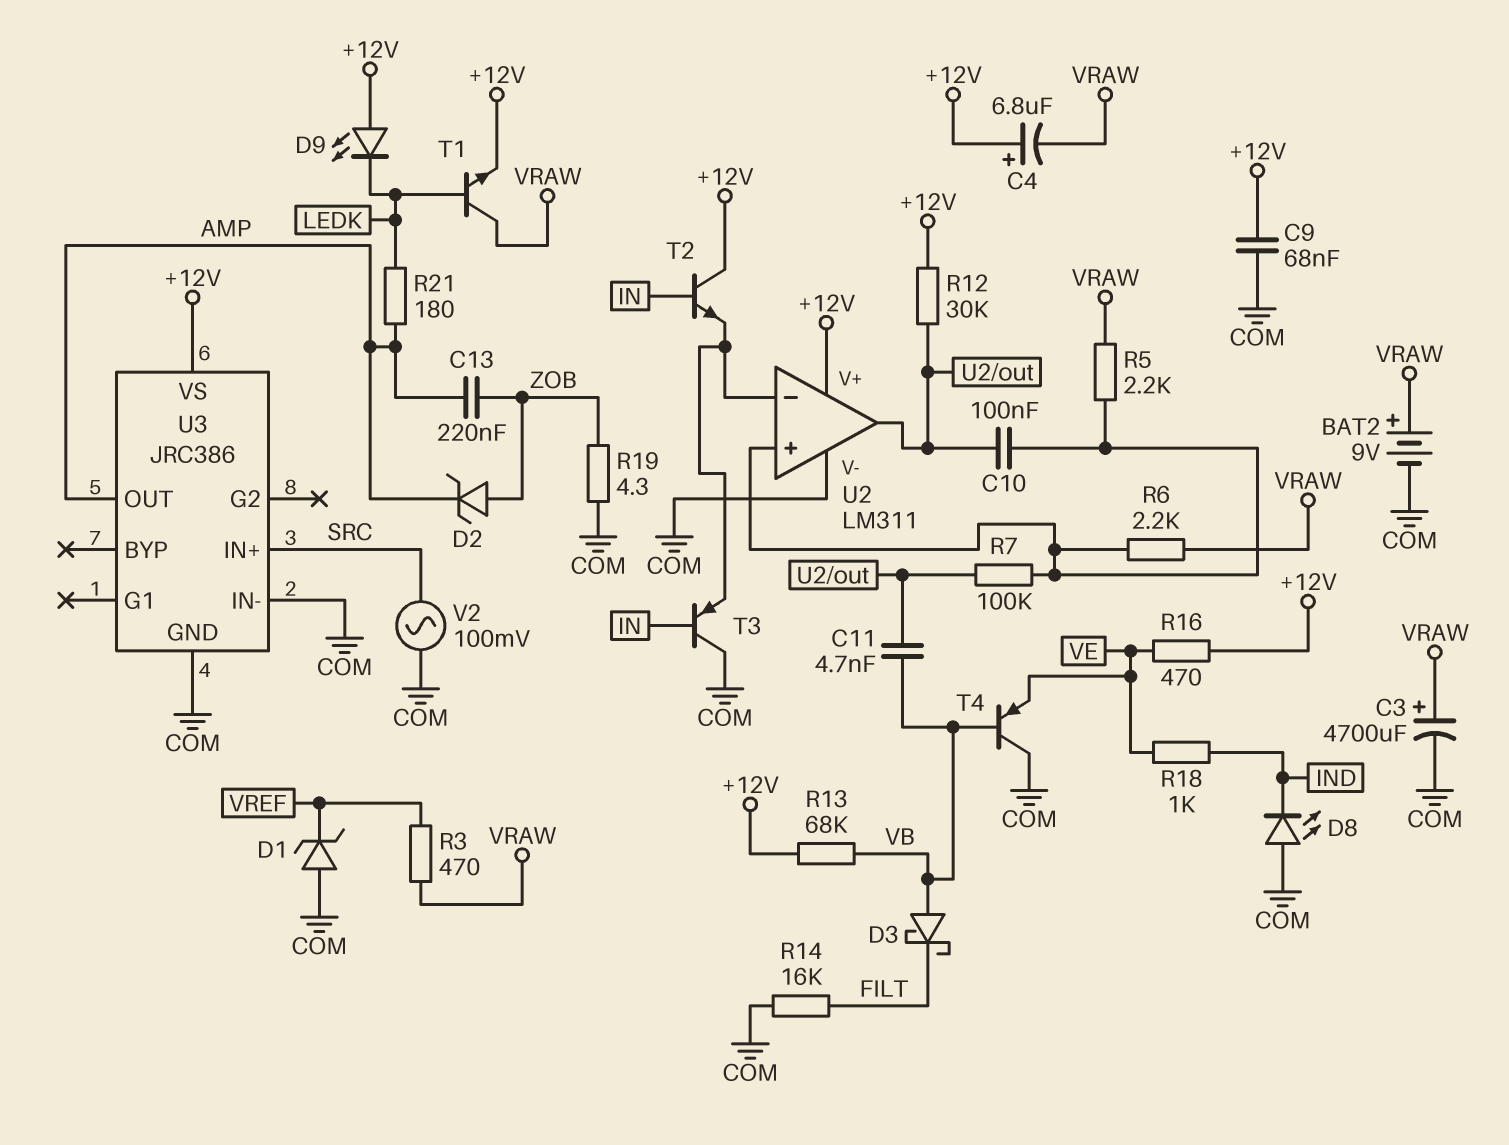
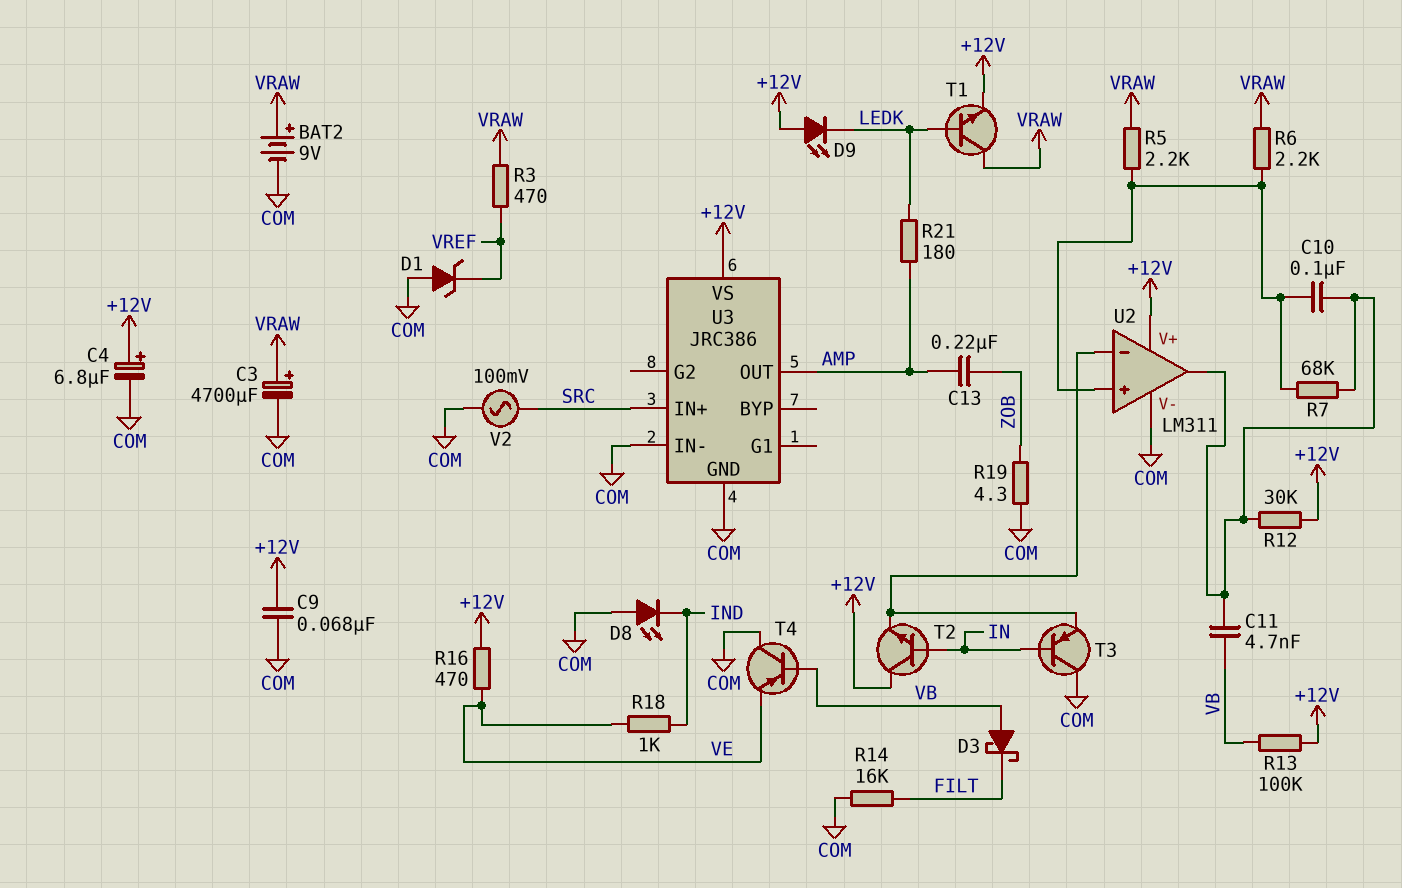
C4: 6.8uF (plus +12V, minus VRAW) -> 6.8uF (plus +12V, minus COM)
D2: zener (A ZOB, K AMP) -> none
R7: 100k (U2/in+, U2/out) -> 68k (U2/in+, U2/out)
R13: 68k (+12V, VB) -> 100k (+12V, VB)

